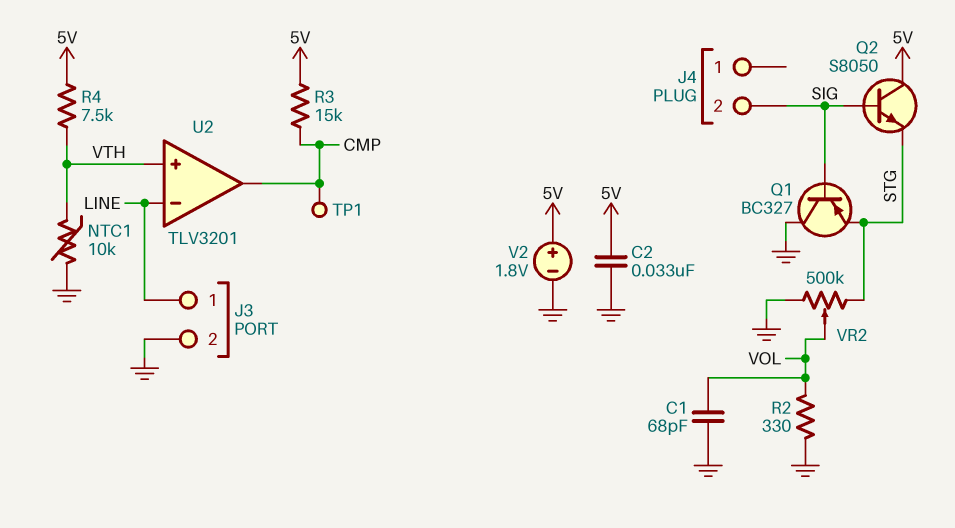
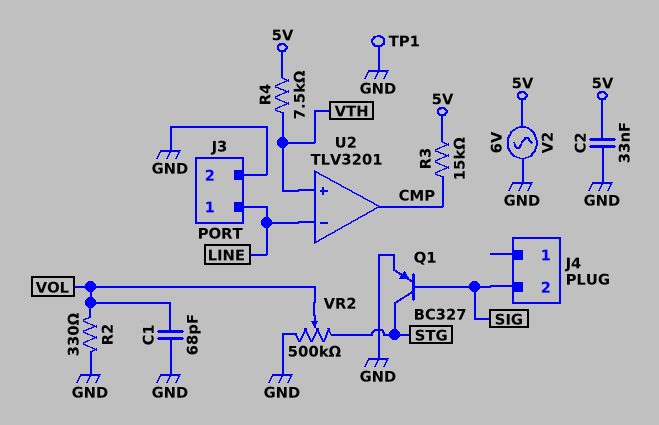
NTC1: 10k (GND, VTH) -> none
Q1: PNP BC327 (B SIG, C GND, E STG) -> PNP BC327 (B SIG, C STG, E GND)
Q2: NPN S8050 (B SIG, C 5V, E STG) -> none
TP1: test point (CMP) -> test point (GND)
V2: 1.8V (plus 5V, minus GND) -> AC 6V (5V, GND)

